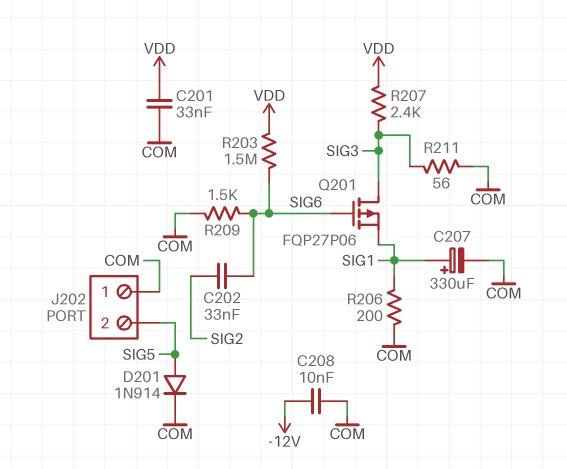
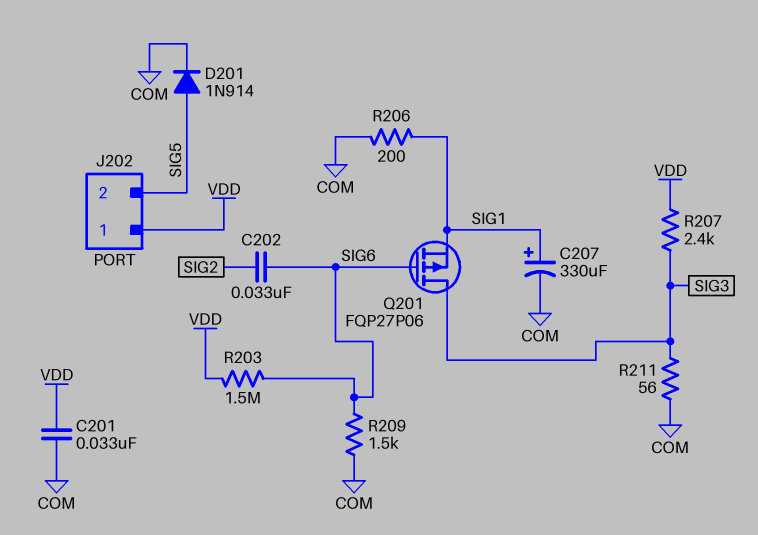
C208: 10nF (-12V, COM) -> none
J202 pin 1: COM -> VDD

